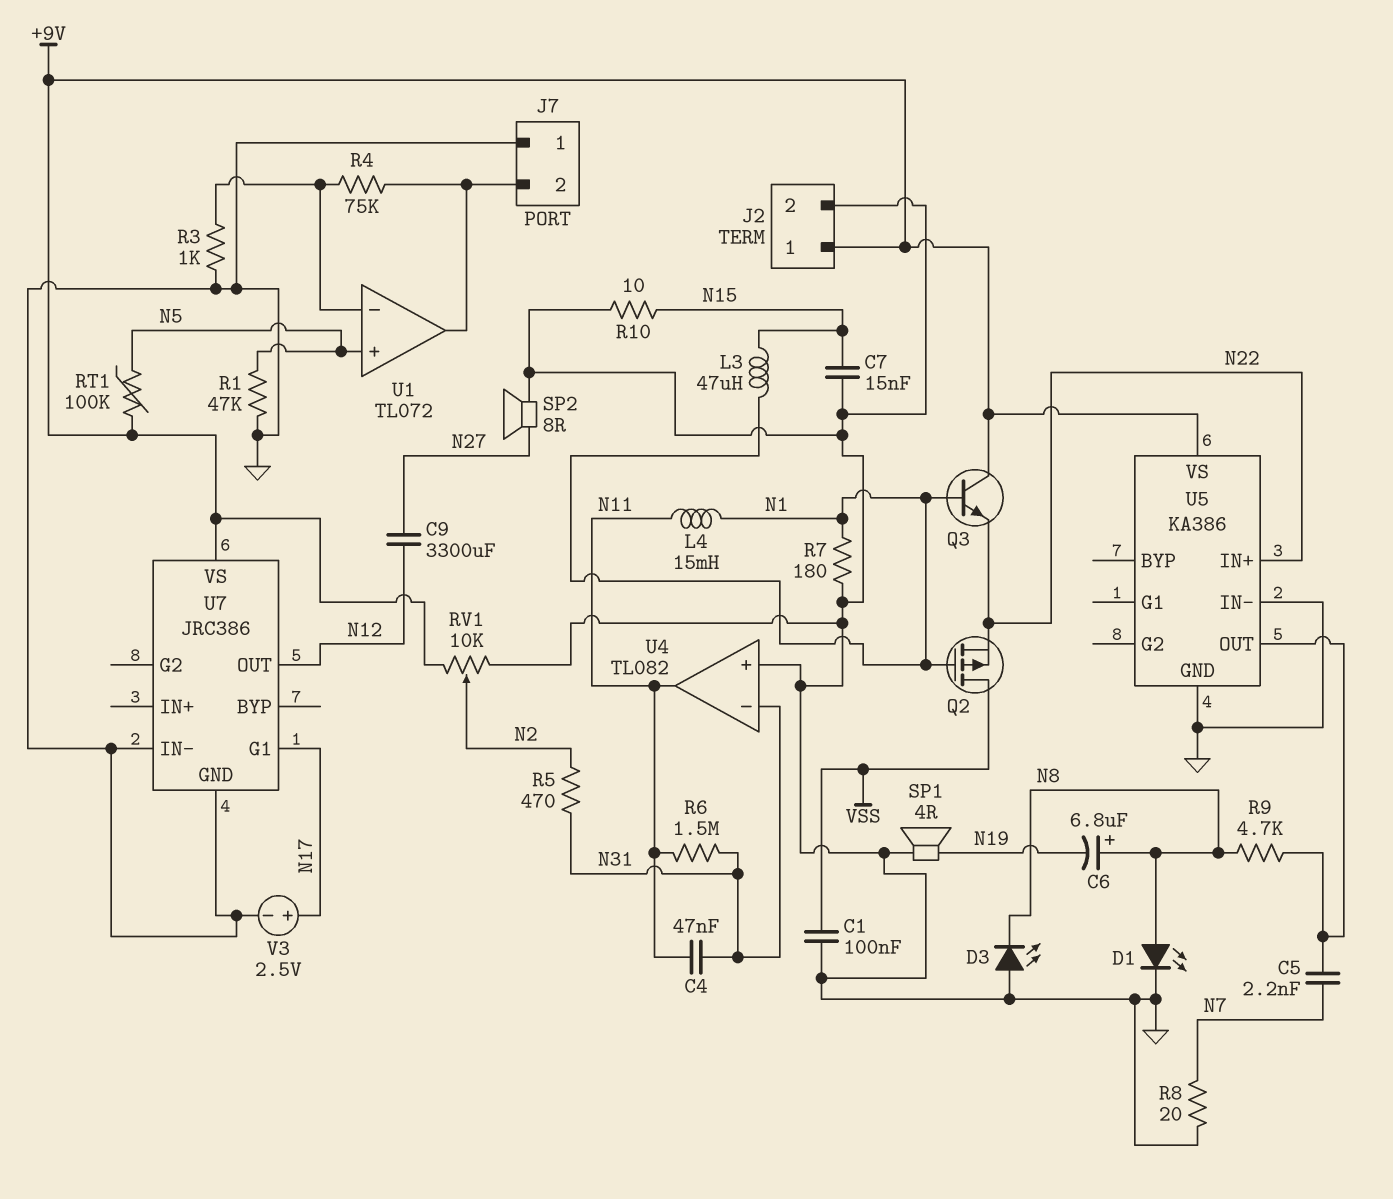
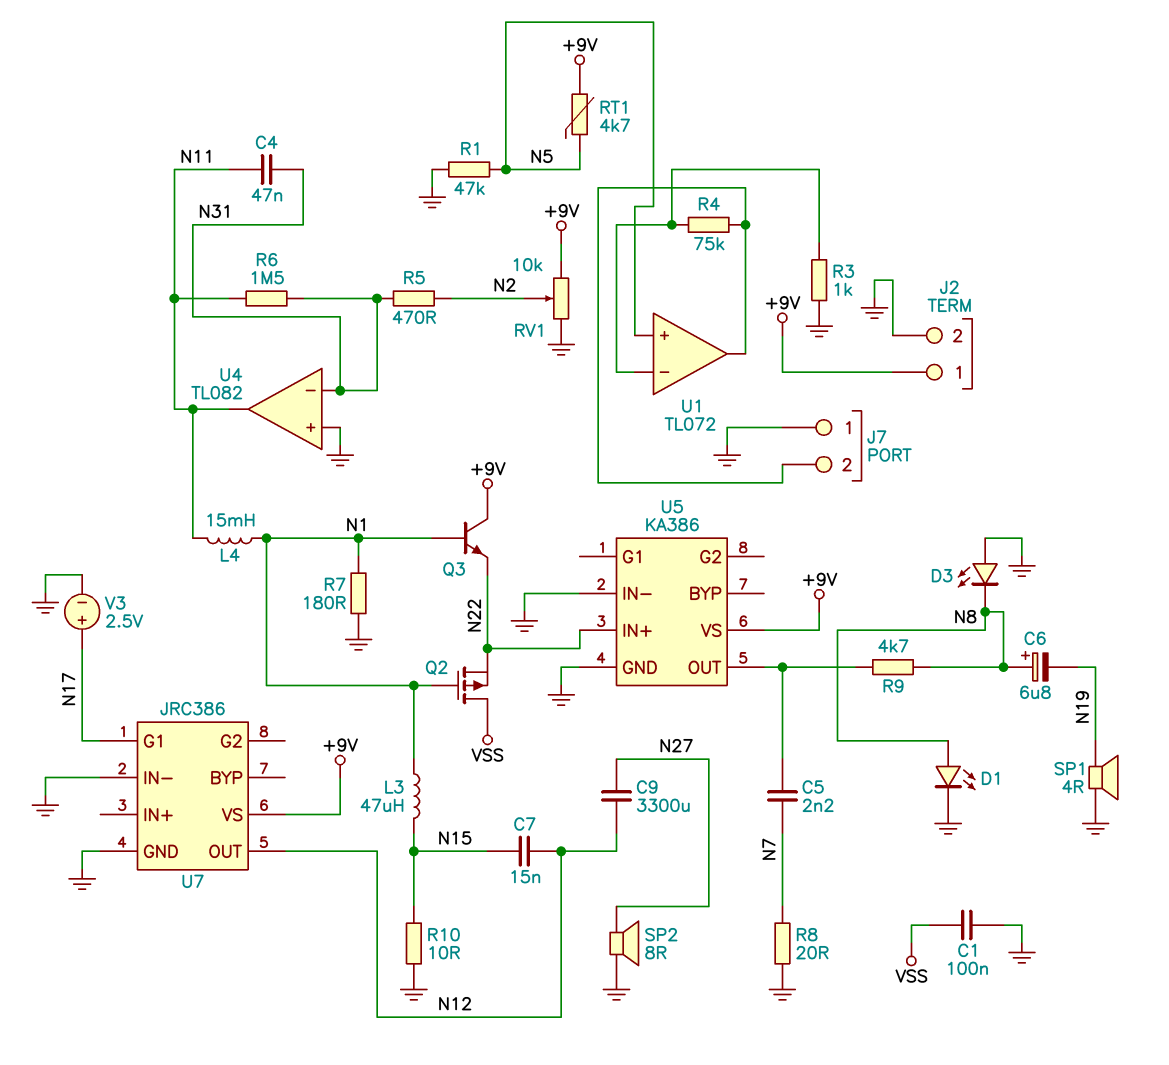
C7: 15nF (GND, N15) -> 15nF (N12, N15)
RT1: 100k (+9V, N5) -> 4.7k (+9V, N5)

